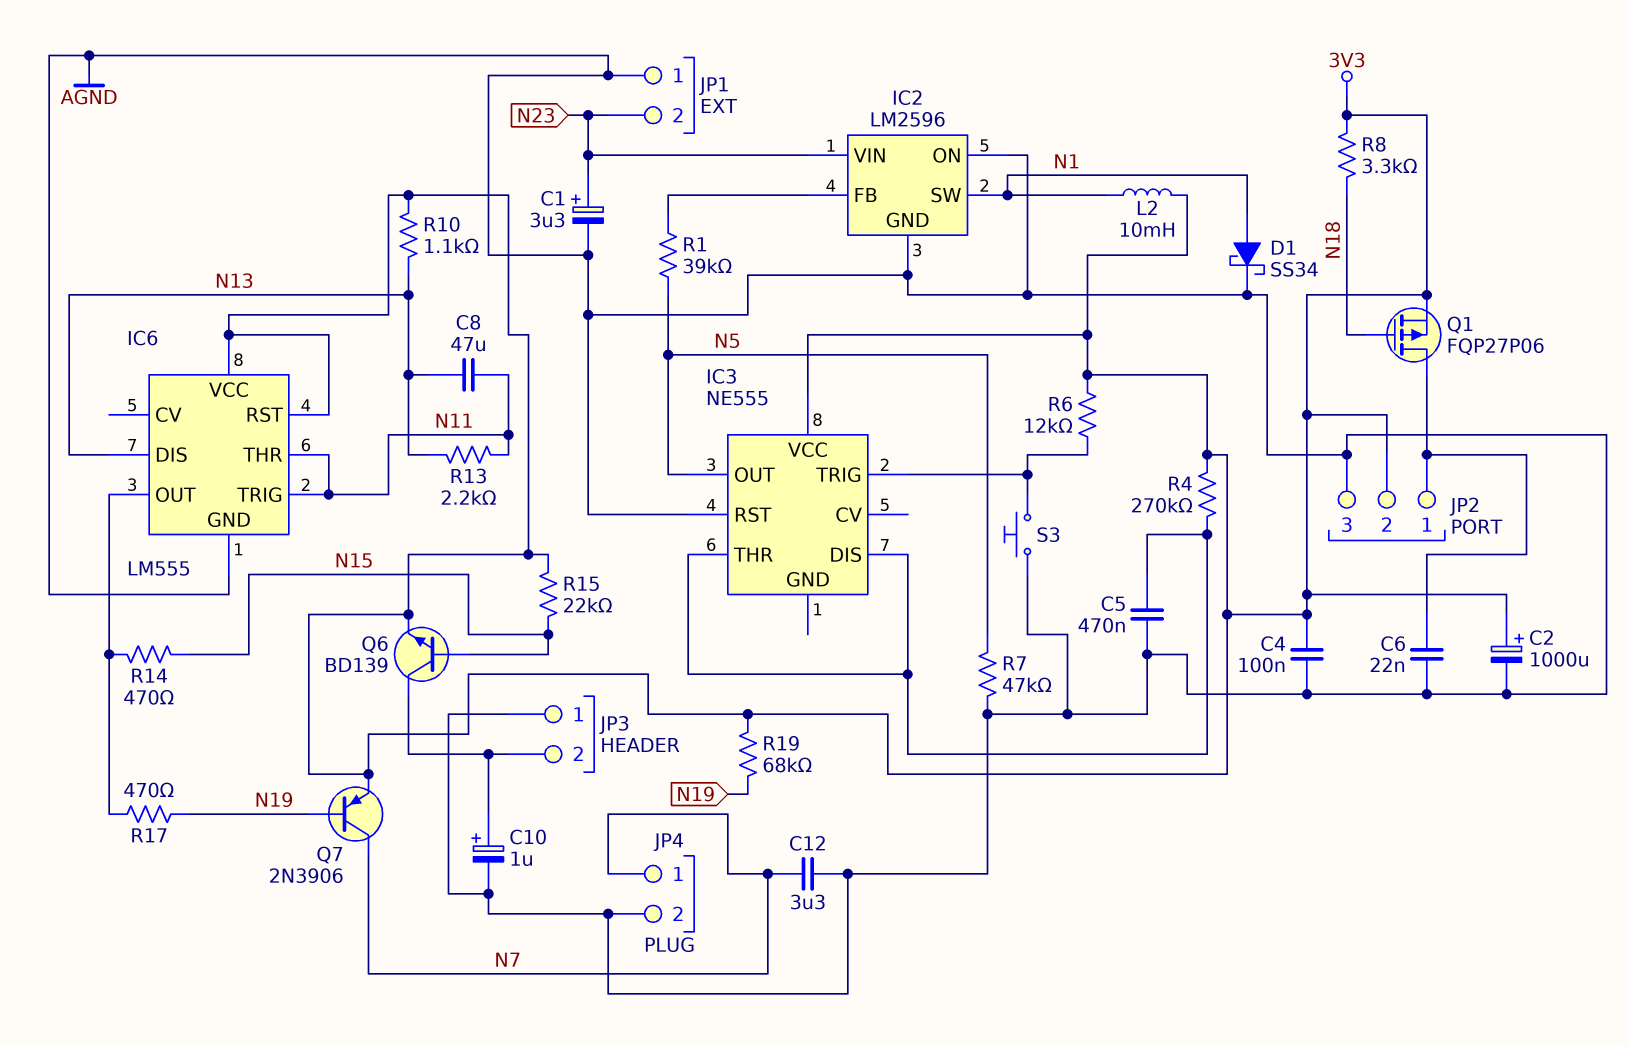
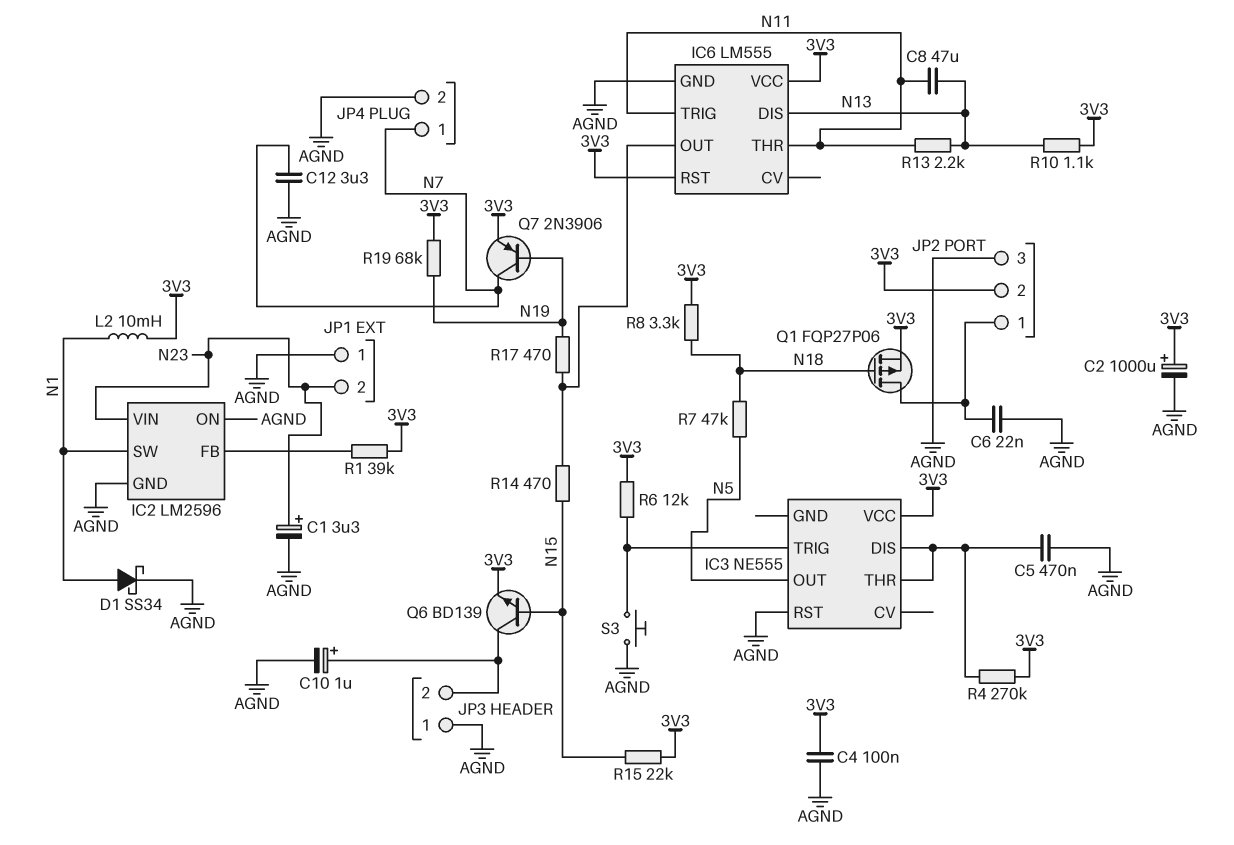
R1: 39k (IC2/FB, N5) -> 39k (3V3, IC2/FB)
R7: 47k (AGND, N5) -> 47k (N5, N18)

